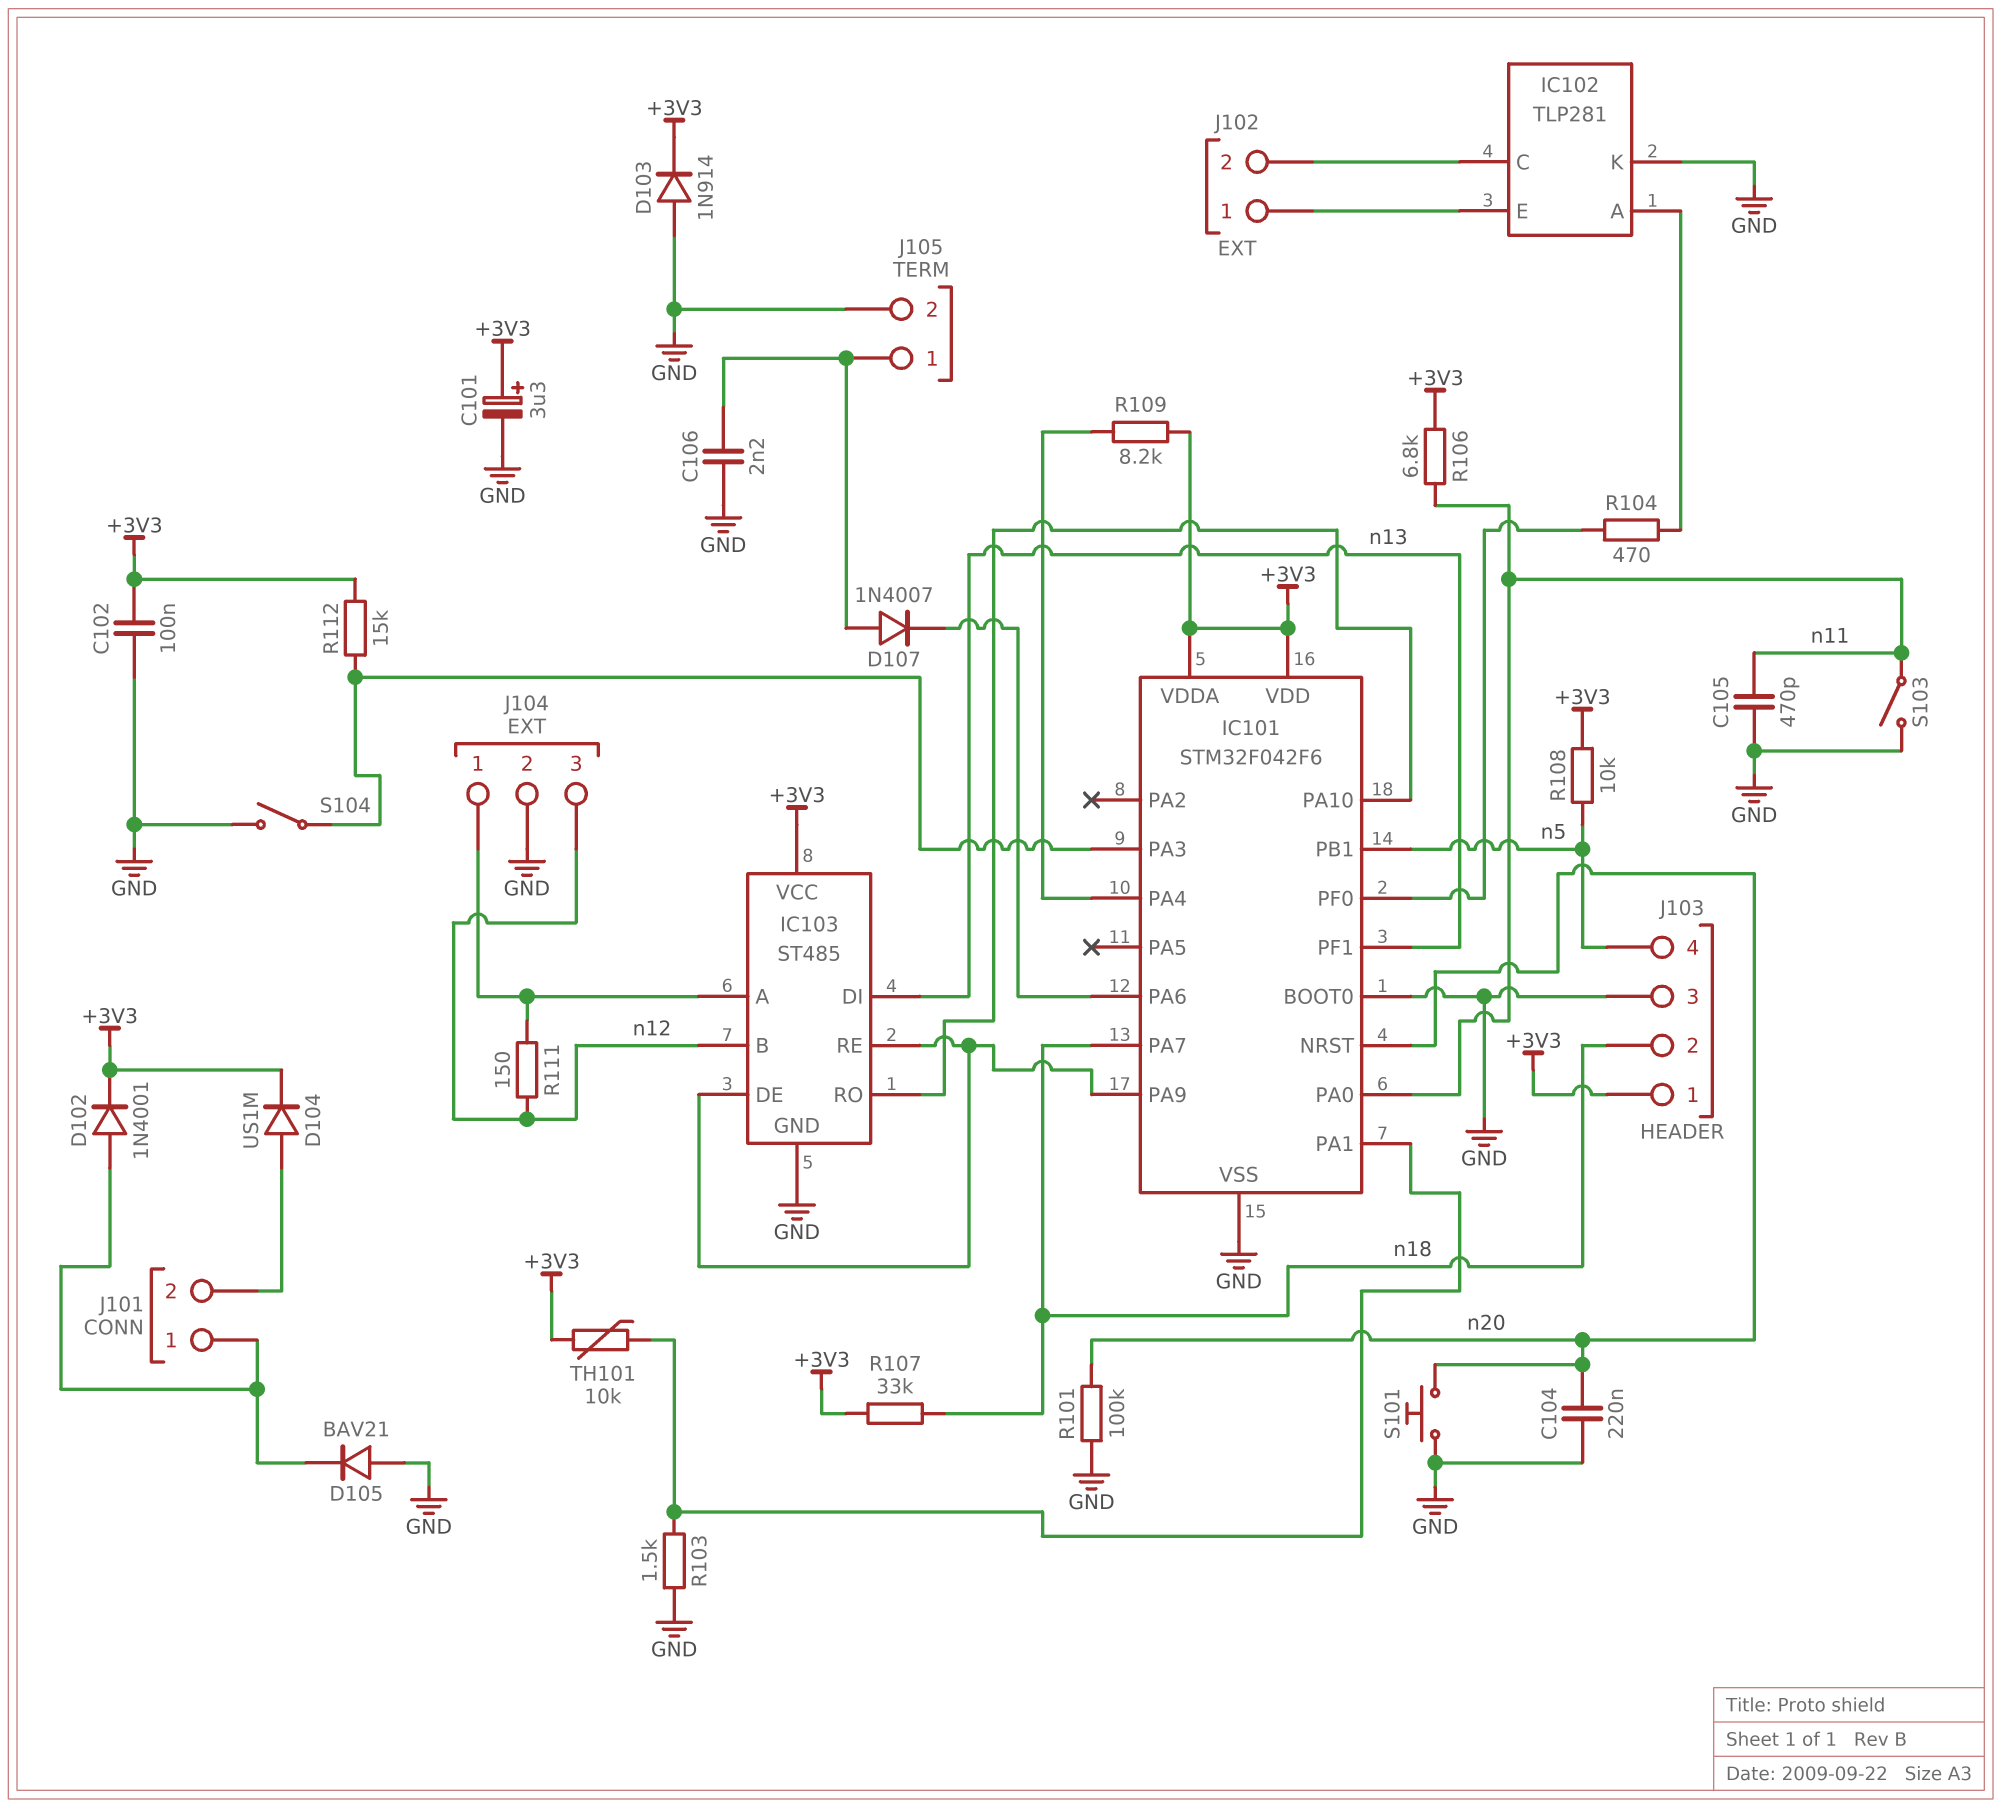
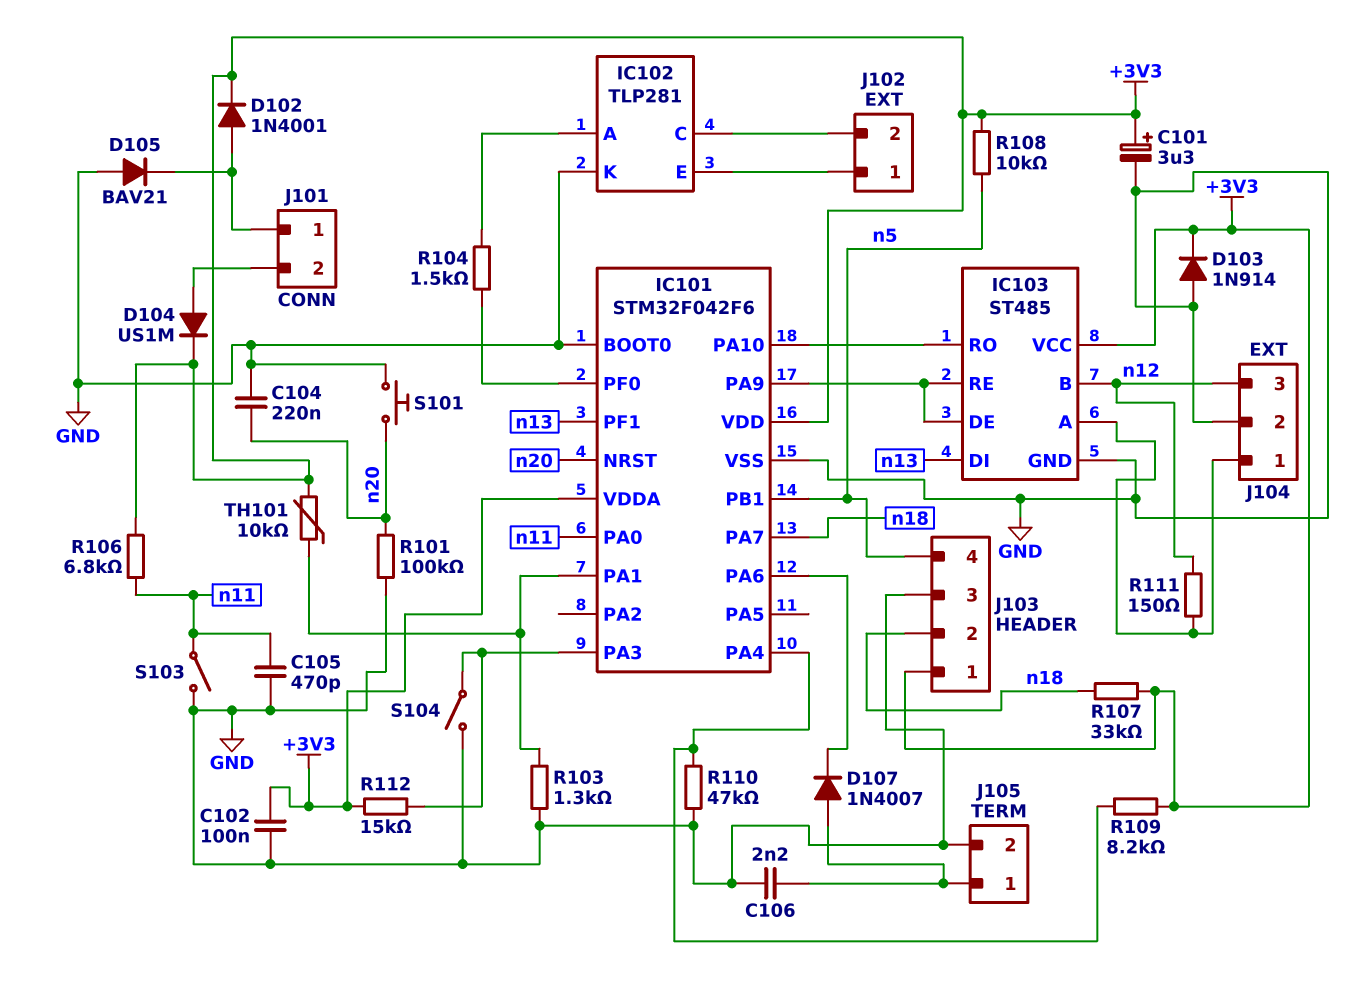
R103: 1.5k (GND, IC101/PA1) -> 1.3k (GND, IC101/PA1)
R104: 470 (IC101/PF0, IC102/A) -> 1.5k (IC101/PF0, IC102/A)
R110: none -> 47k (GND, IC101/PA4)

